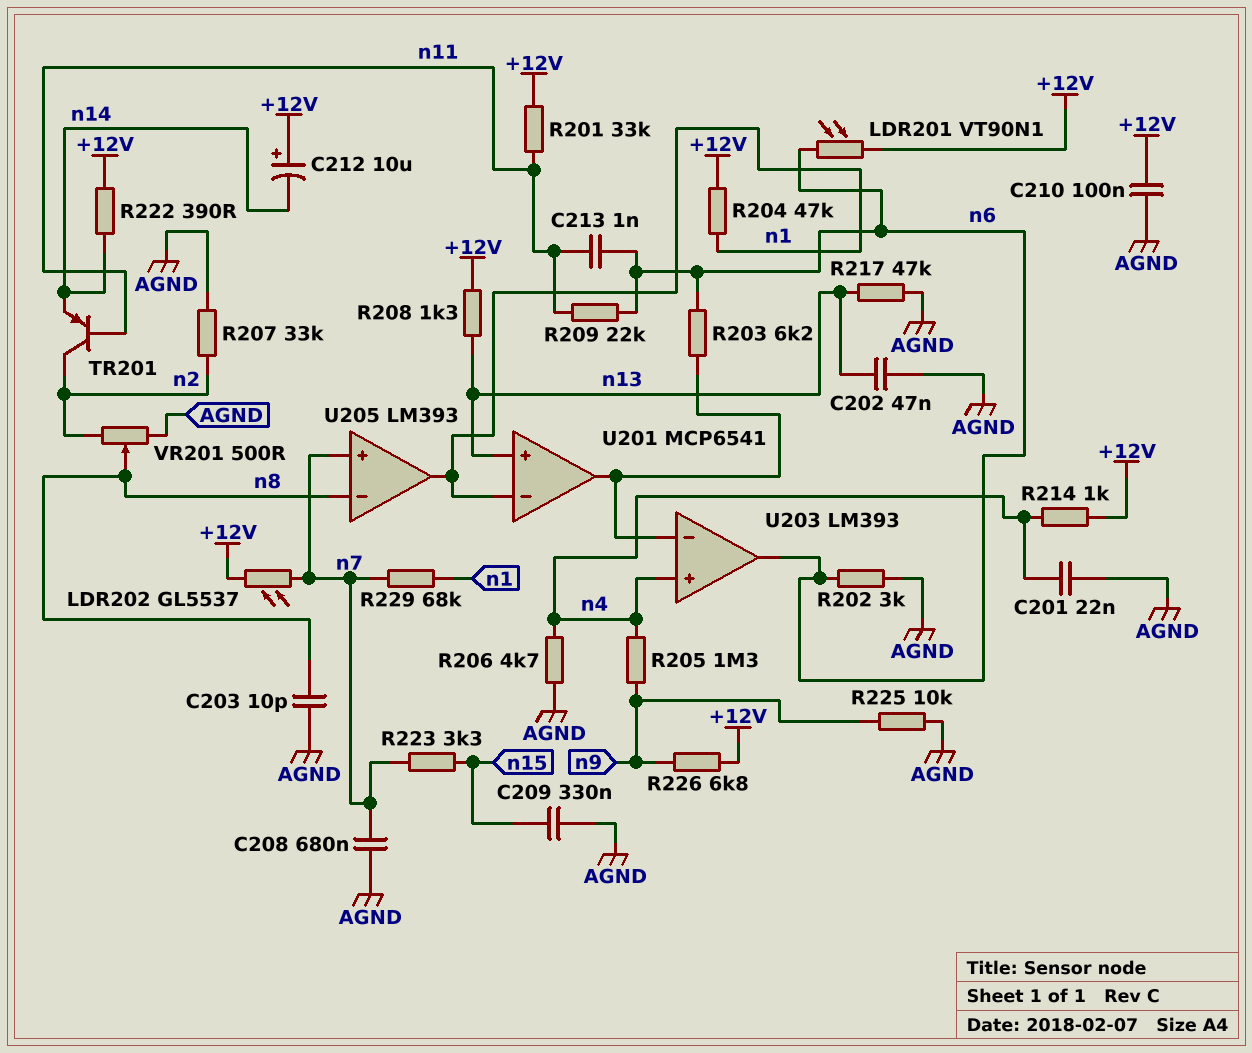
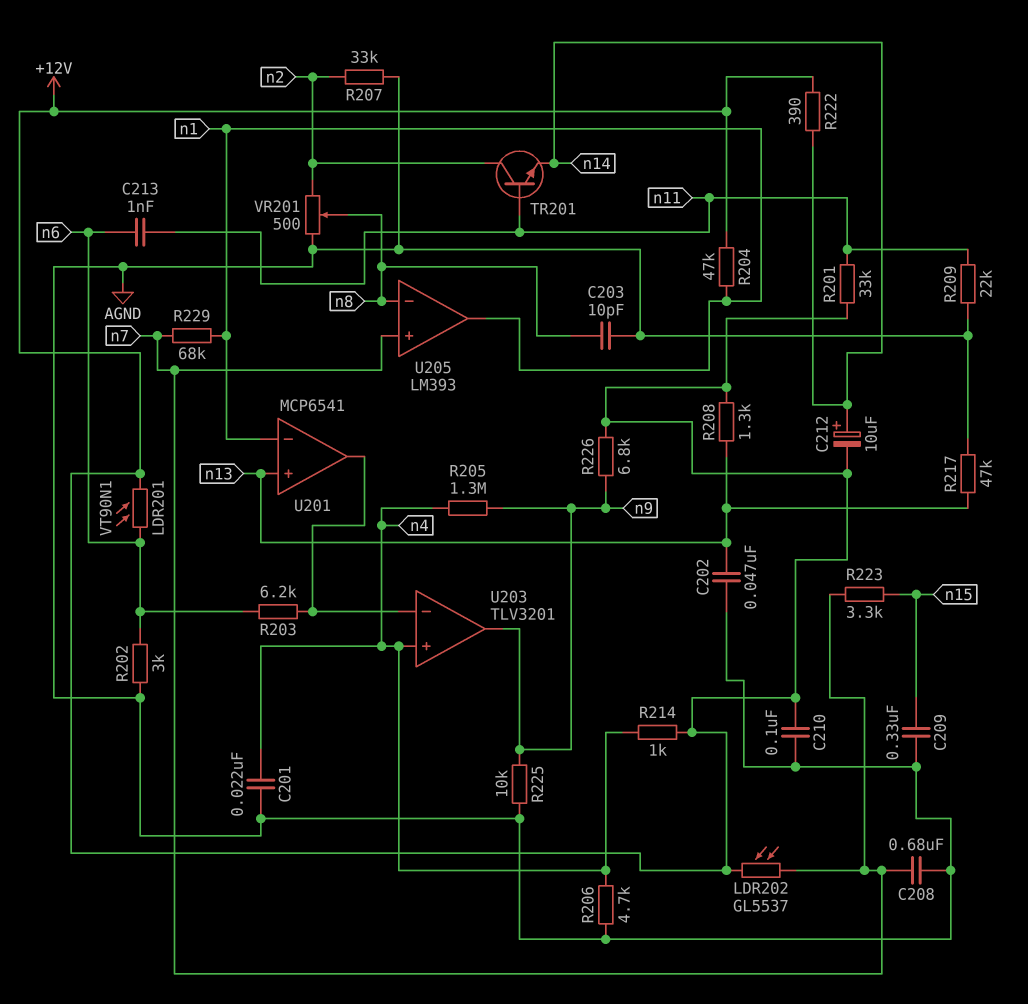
C212: 10uF (plus +12V, minus n14) -> 10uF (plus n14, minus +12V)
R209: 22k (n6, n11) -> 22k (AGND, n11)
TR201: PNP (B n11, C n2, E n14) -> NPN (B n11, C n2, E n14)
U203: LM393 -> TLV3201
U203 pin out: n6 -> n9

